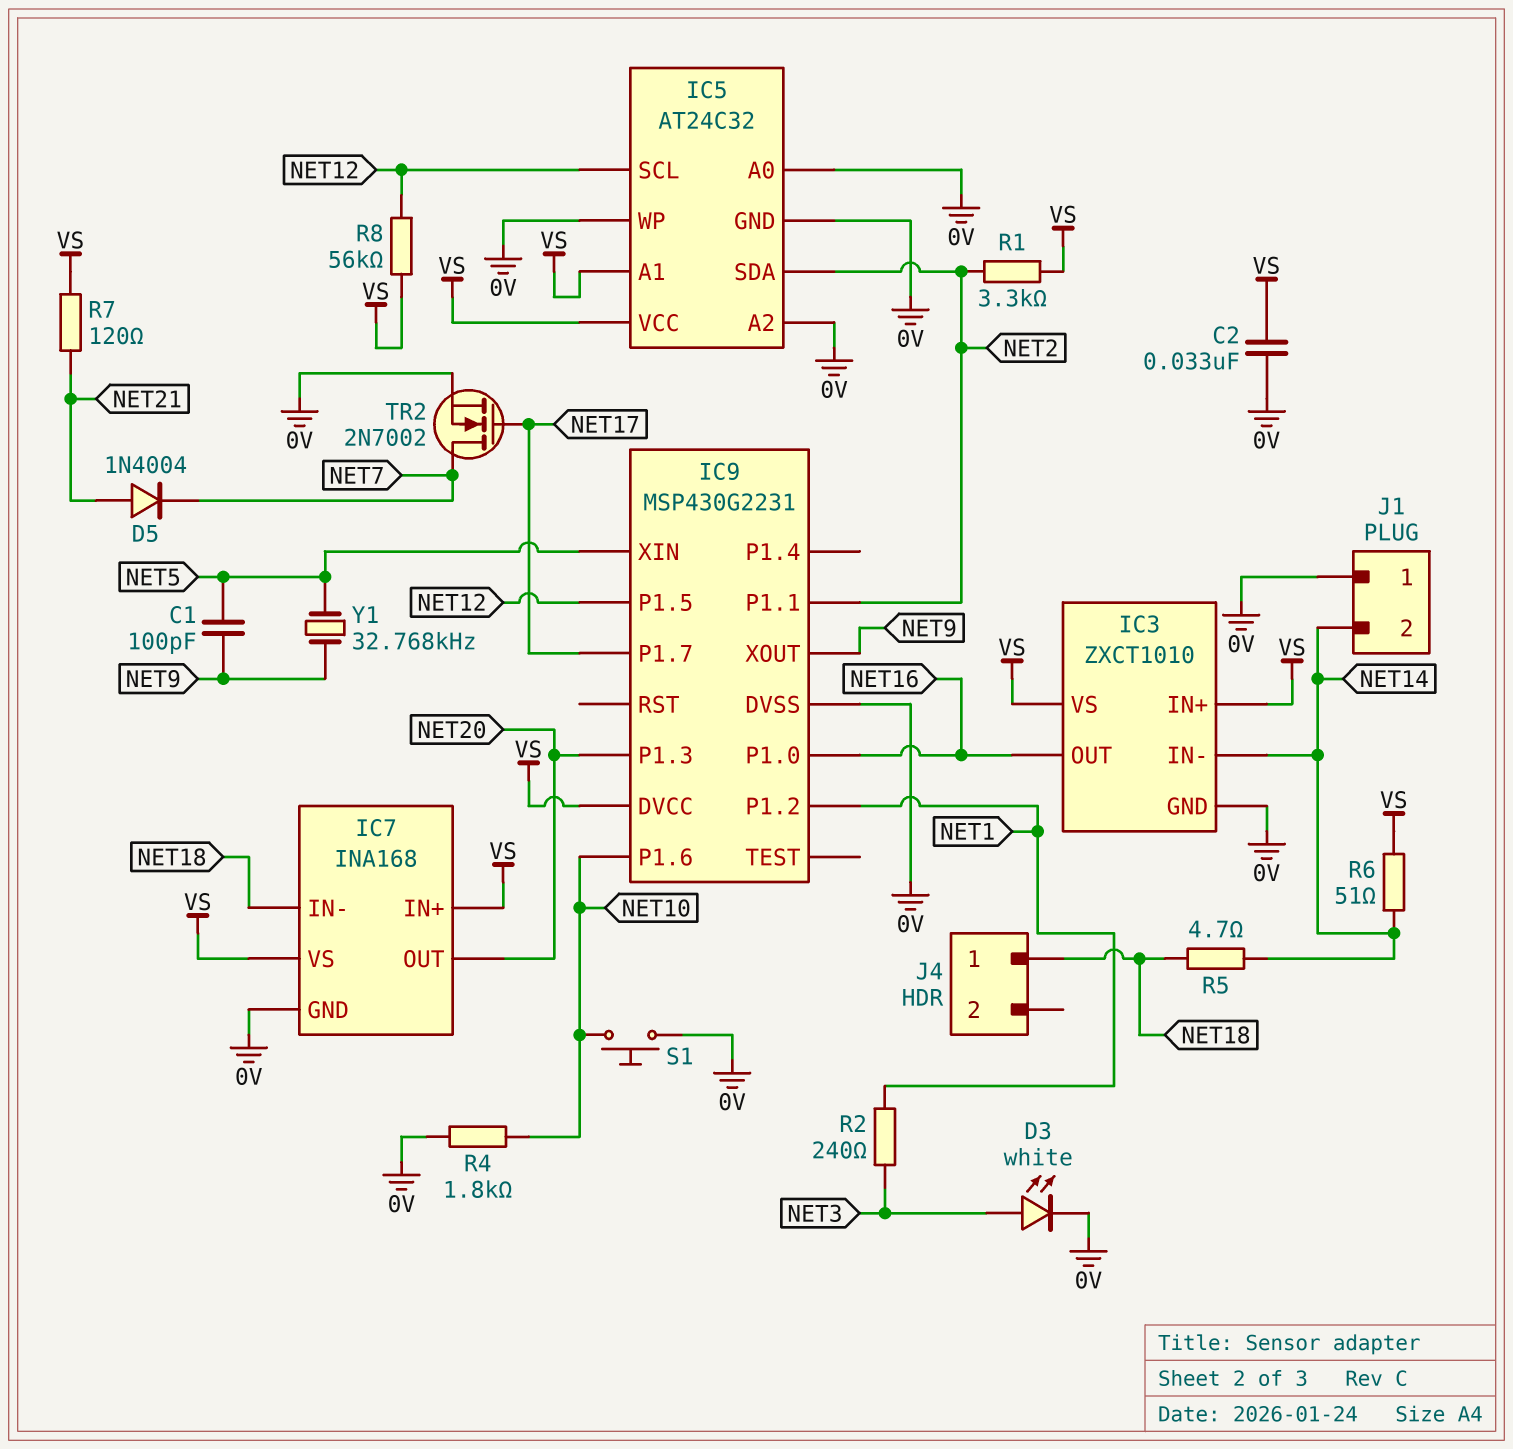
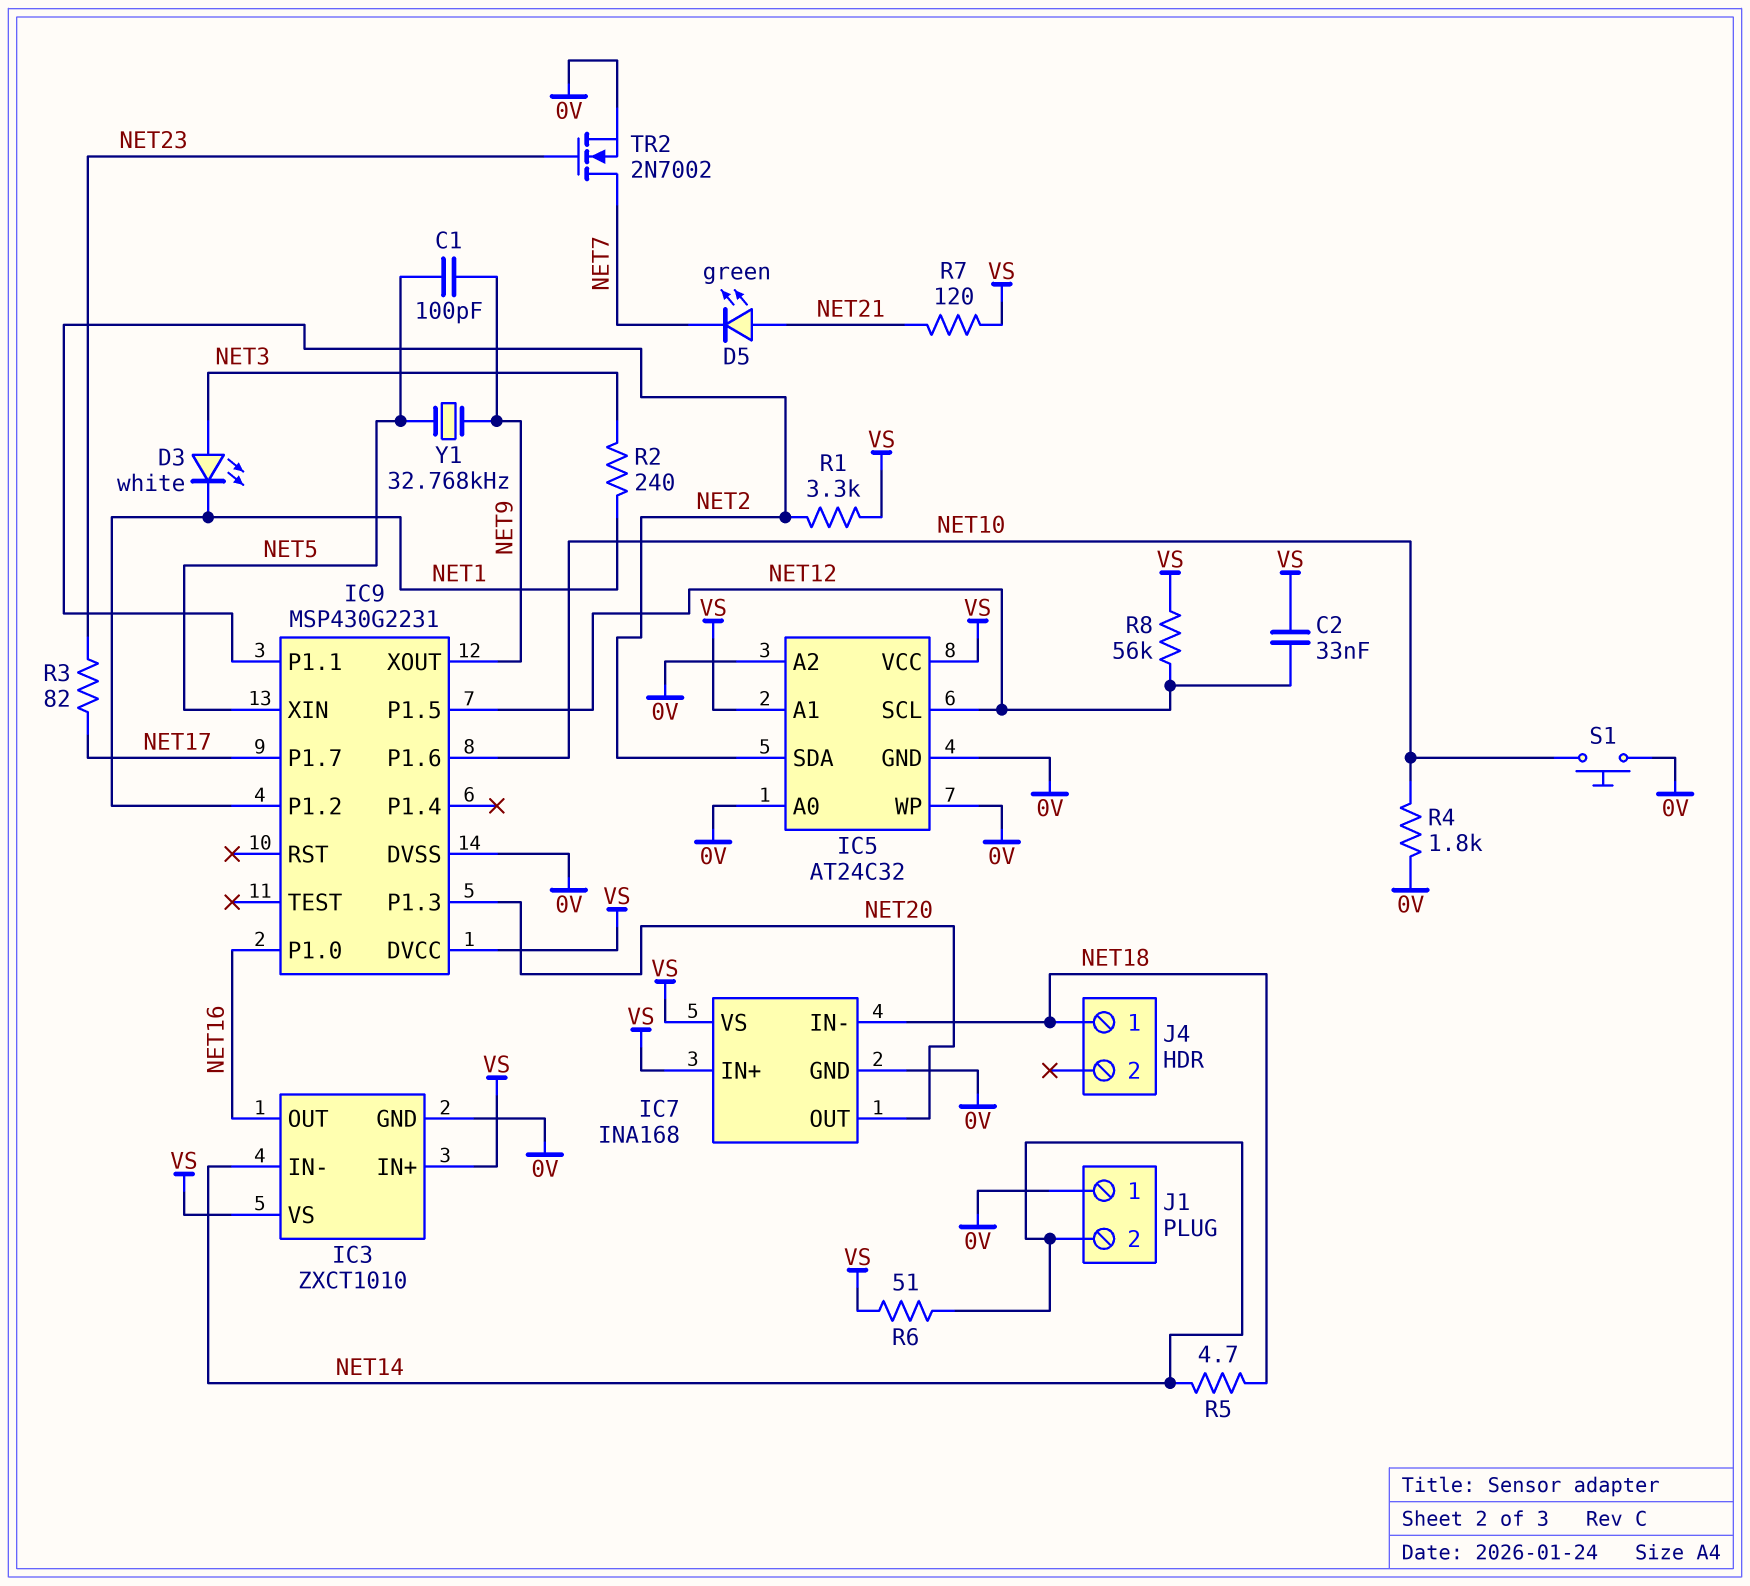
C2: 33nF (0V, VS) -> 33nF (NET12, VS)
D3: LED white (A NET3, K 0V) -> LED white (A NET3, K NET1)
D5: diode 1N4004 (A NET21, K NET7) -> LED green (A NET21, K NET7)
R3: none -> 82 (NET17, NET23)
TR2: NMOS 2N7002 (G NET17, D NET7, S 0V) -> NMOS 2N7002 (G NET23, D NET7, S 0V)

